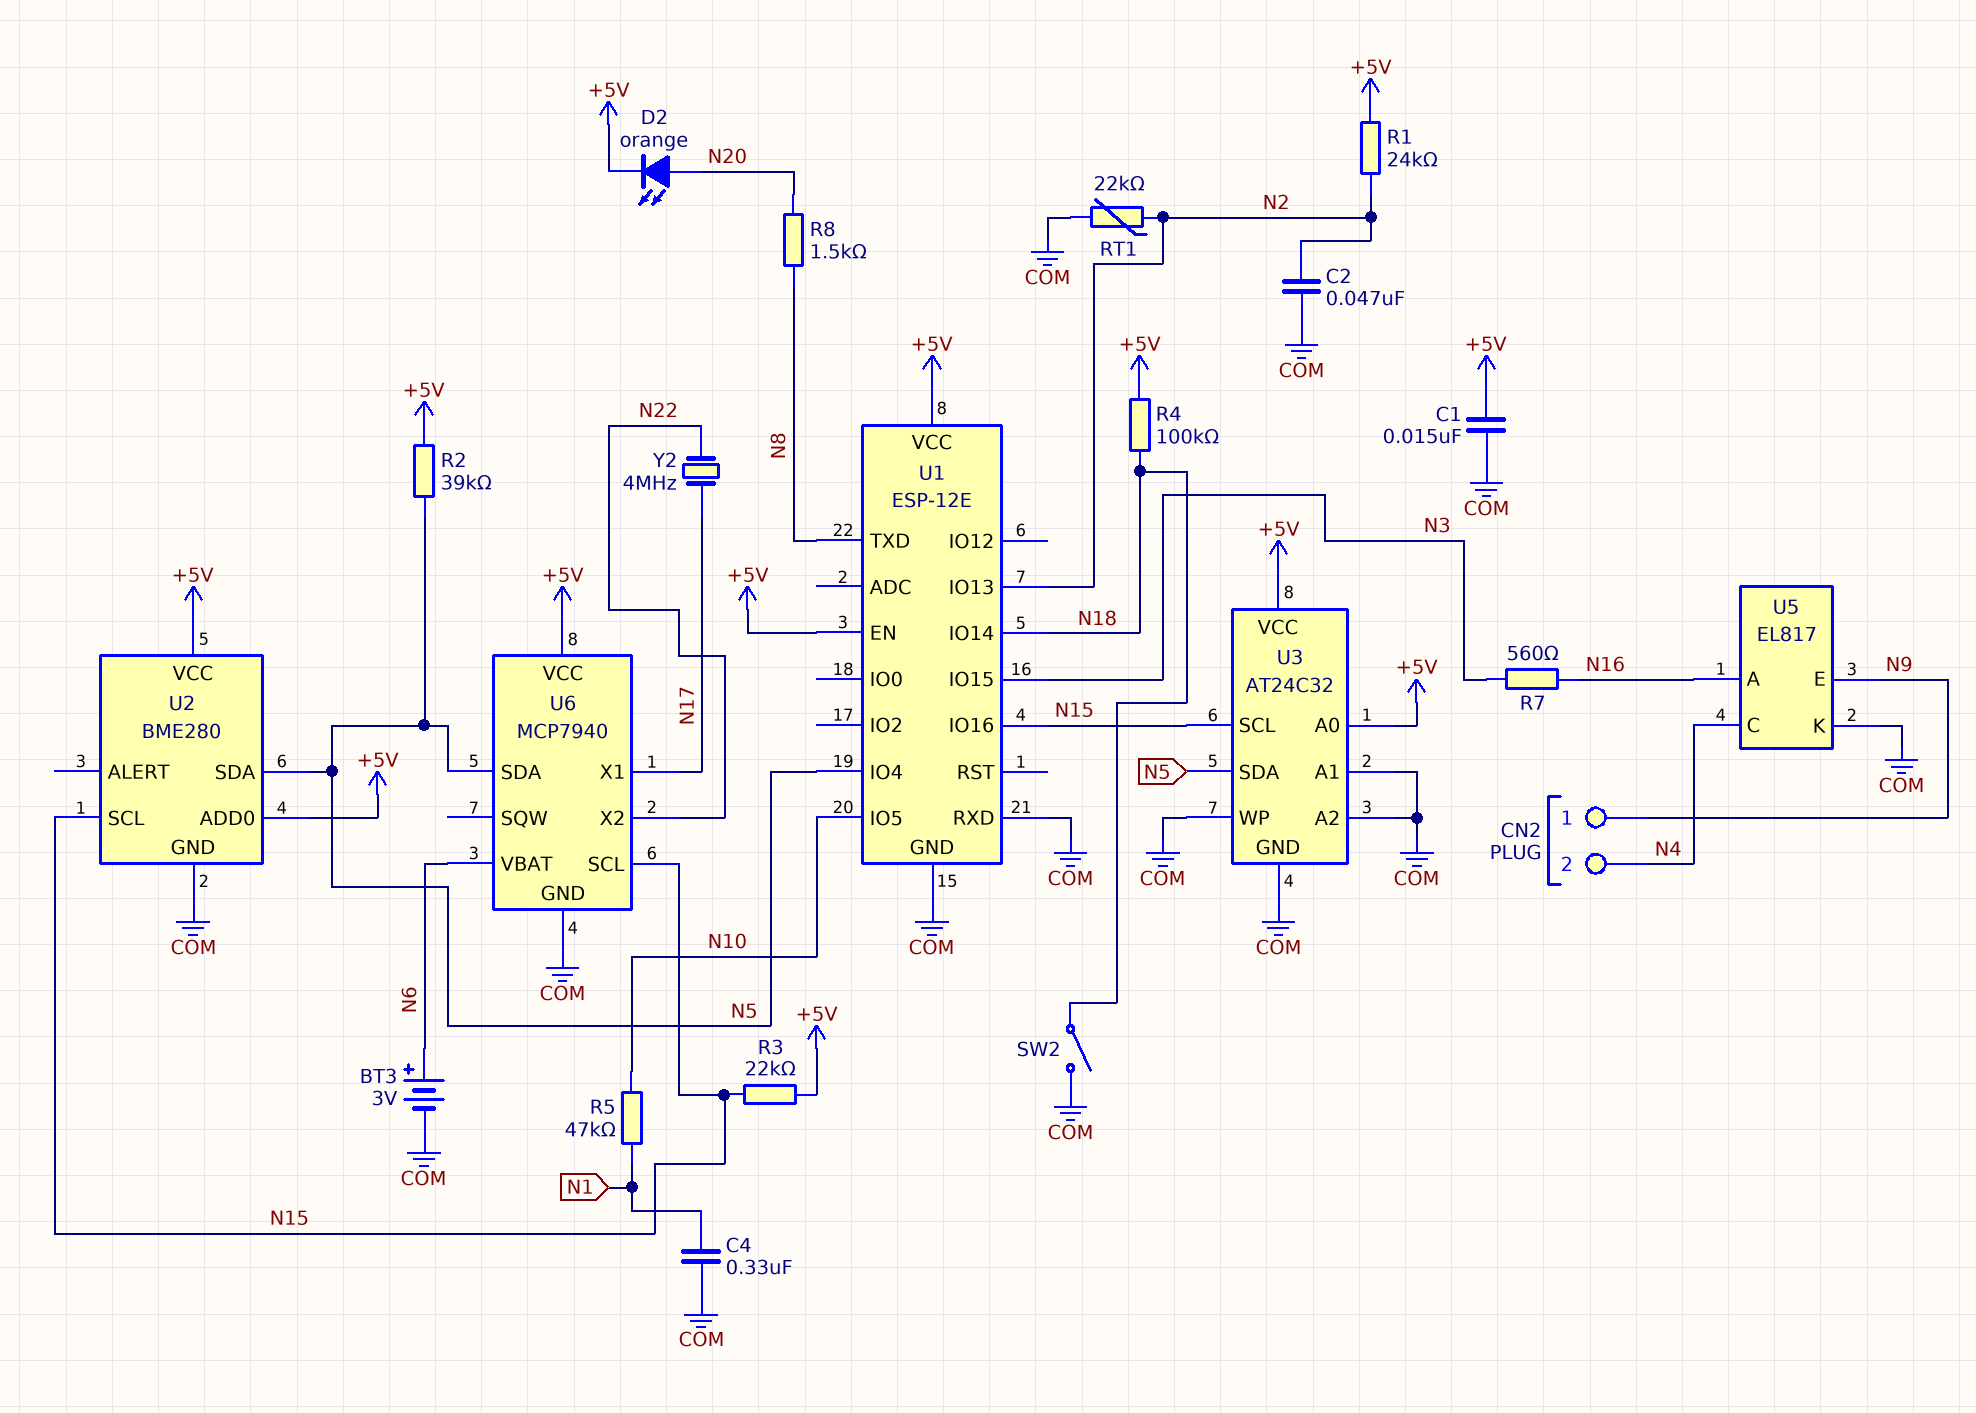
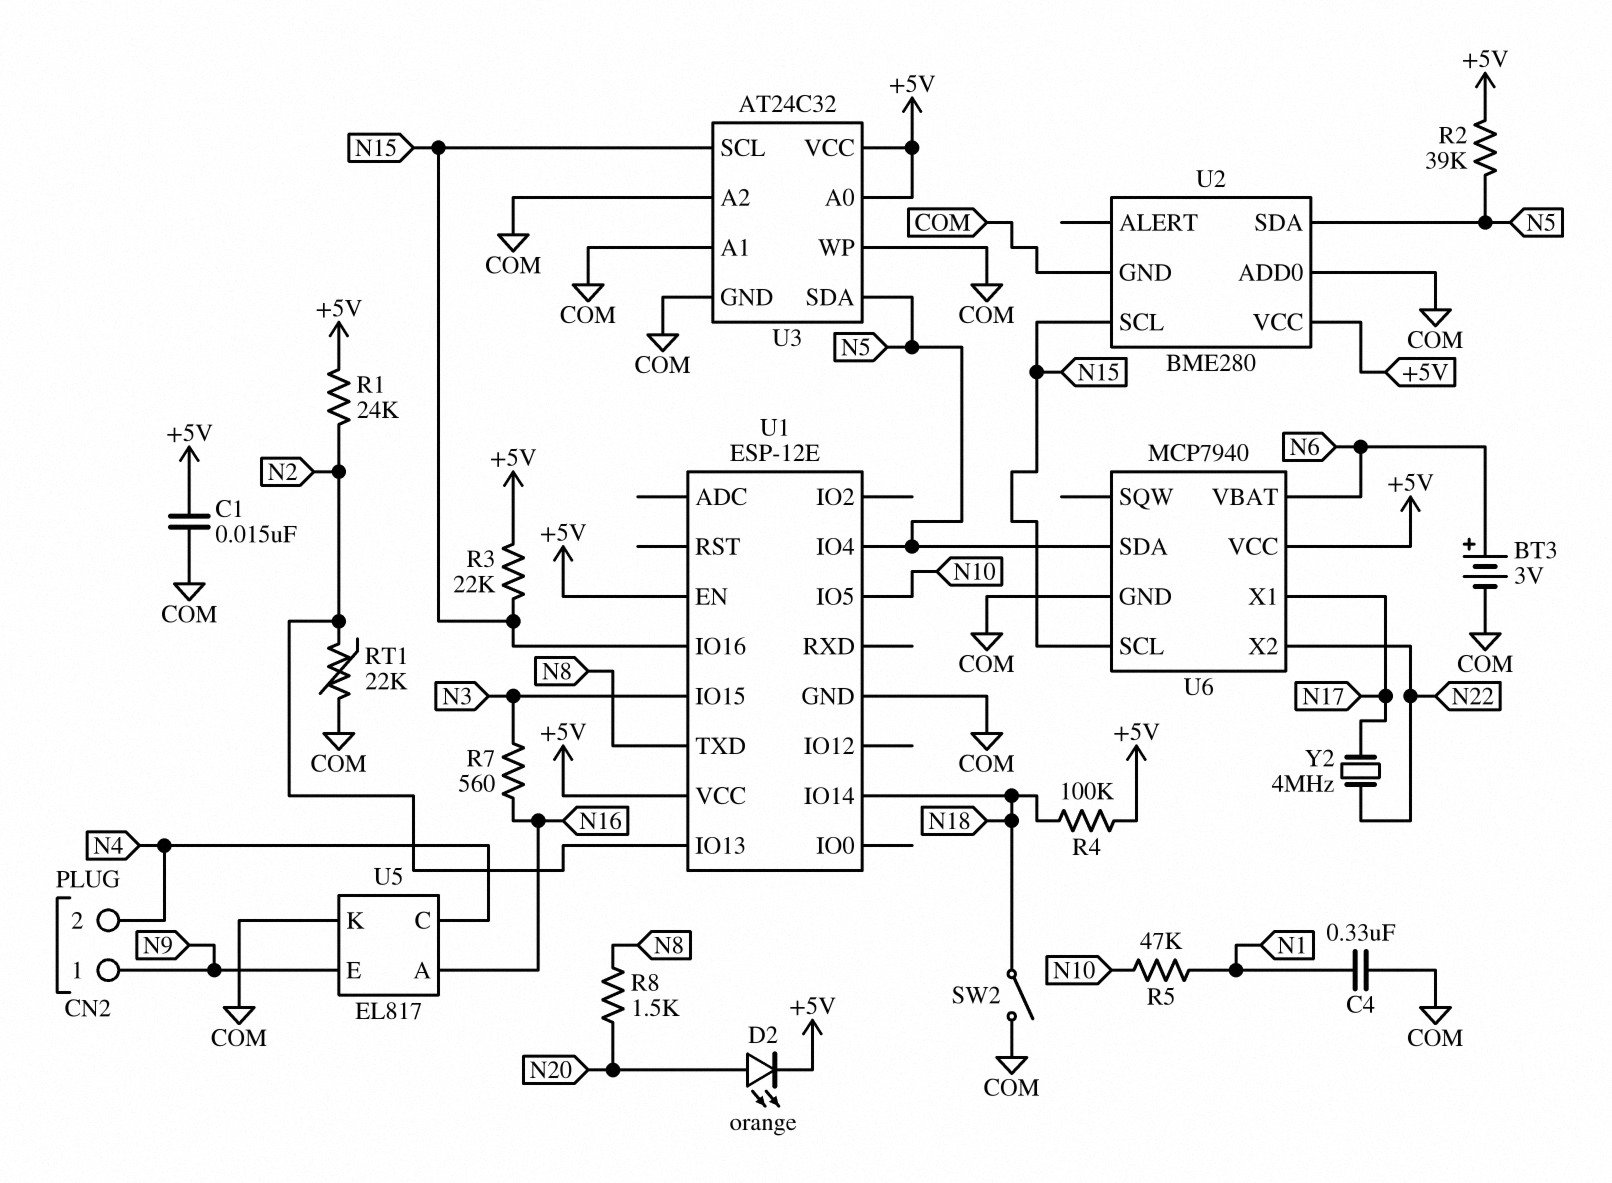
C2: 47nF (COM, N2) -> none
U1 pin RXD: COM -> none
U2 pin ADD0: +5V -> COM

